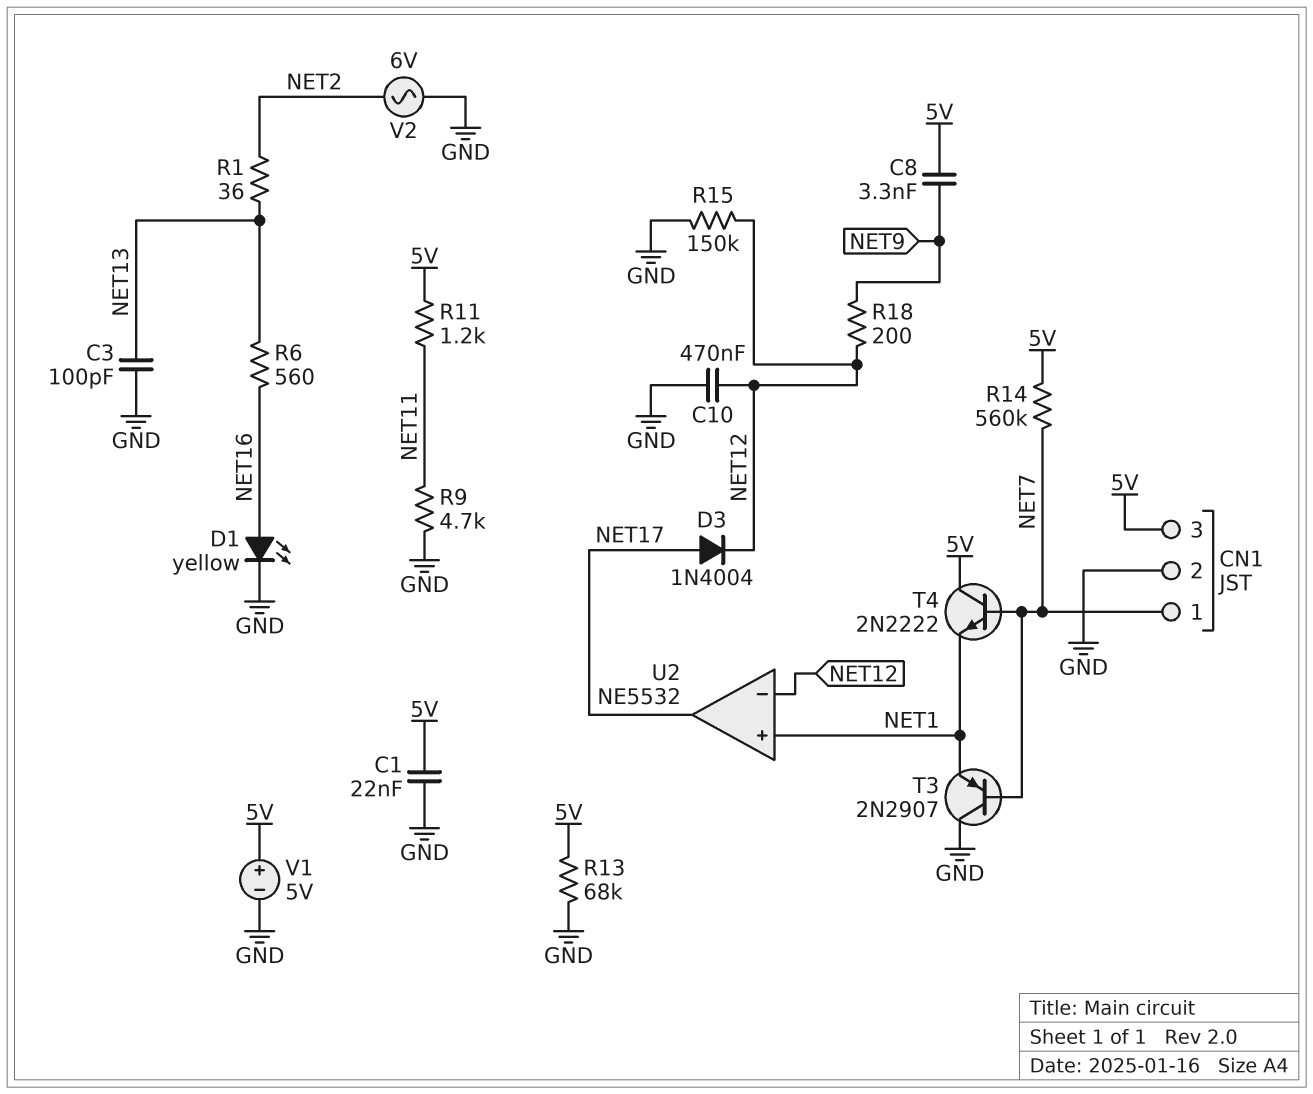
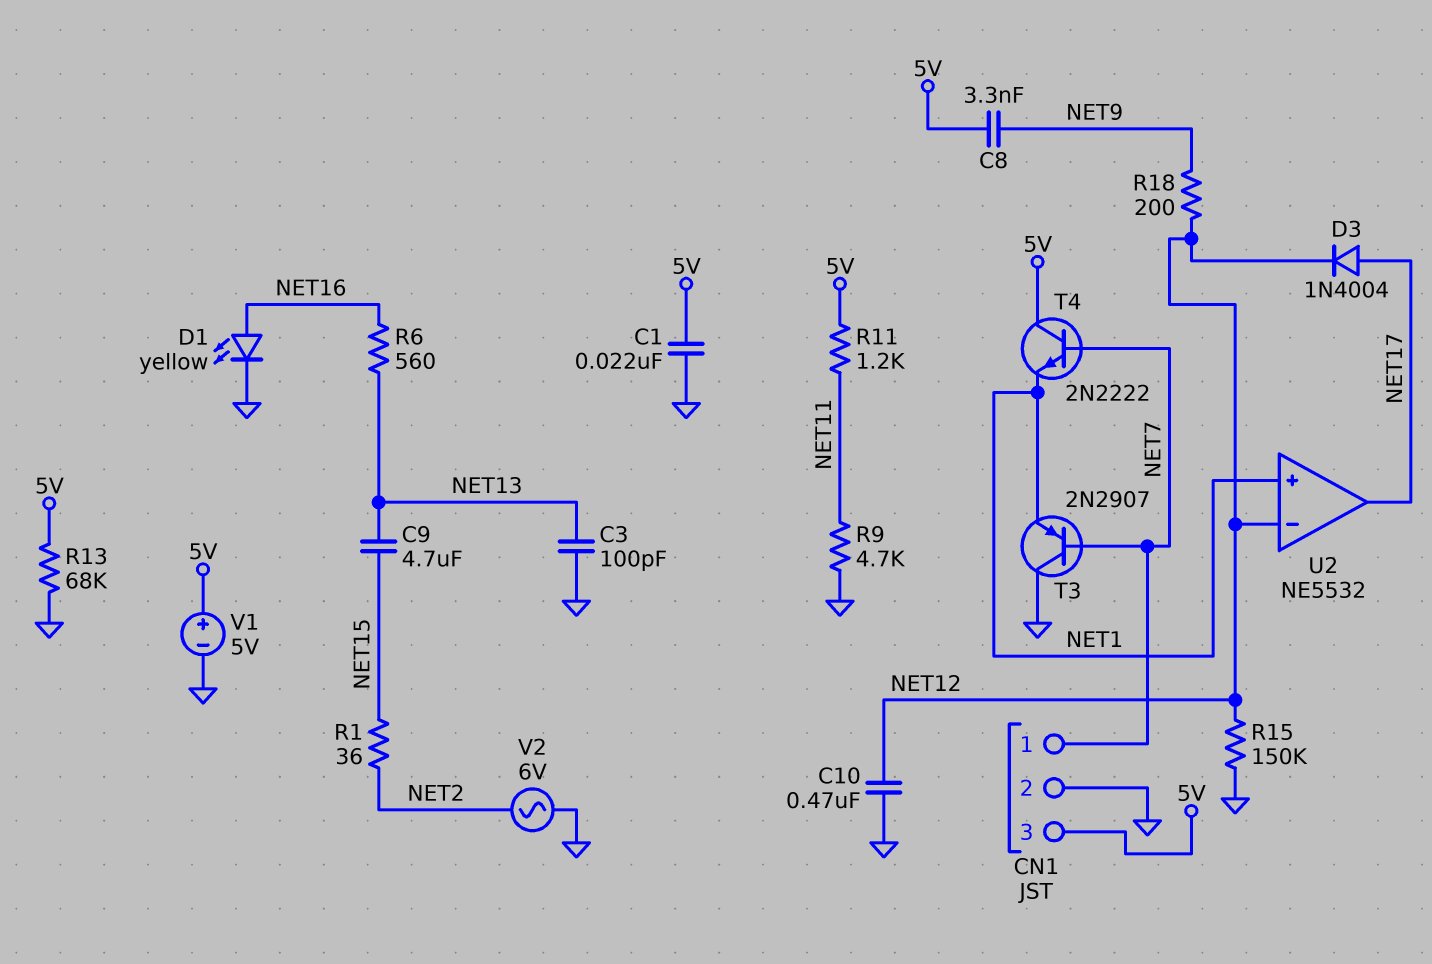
C9: none -> 4.7uF (NET13, NET15)
R1: 36 (NET2, NET13) -> 36 (NET2, NET15)
R14: 560k (5V, NET7) -> none

